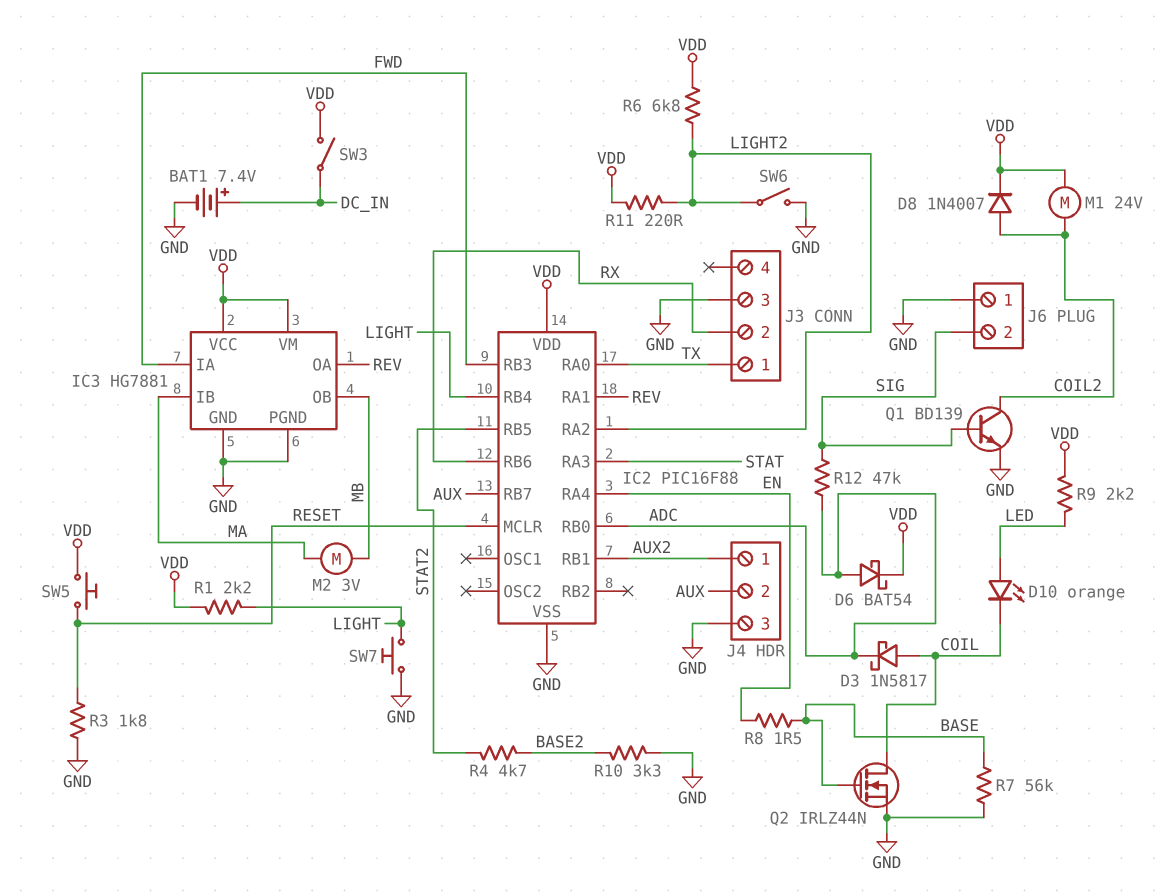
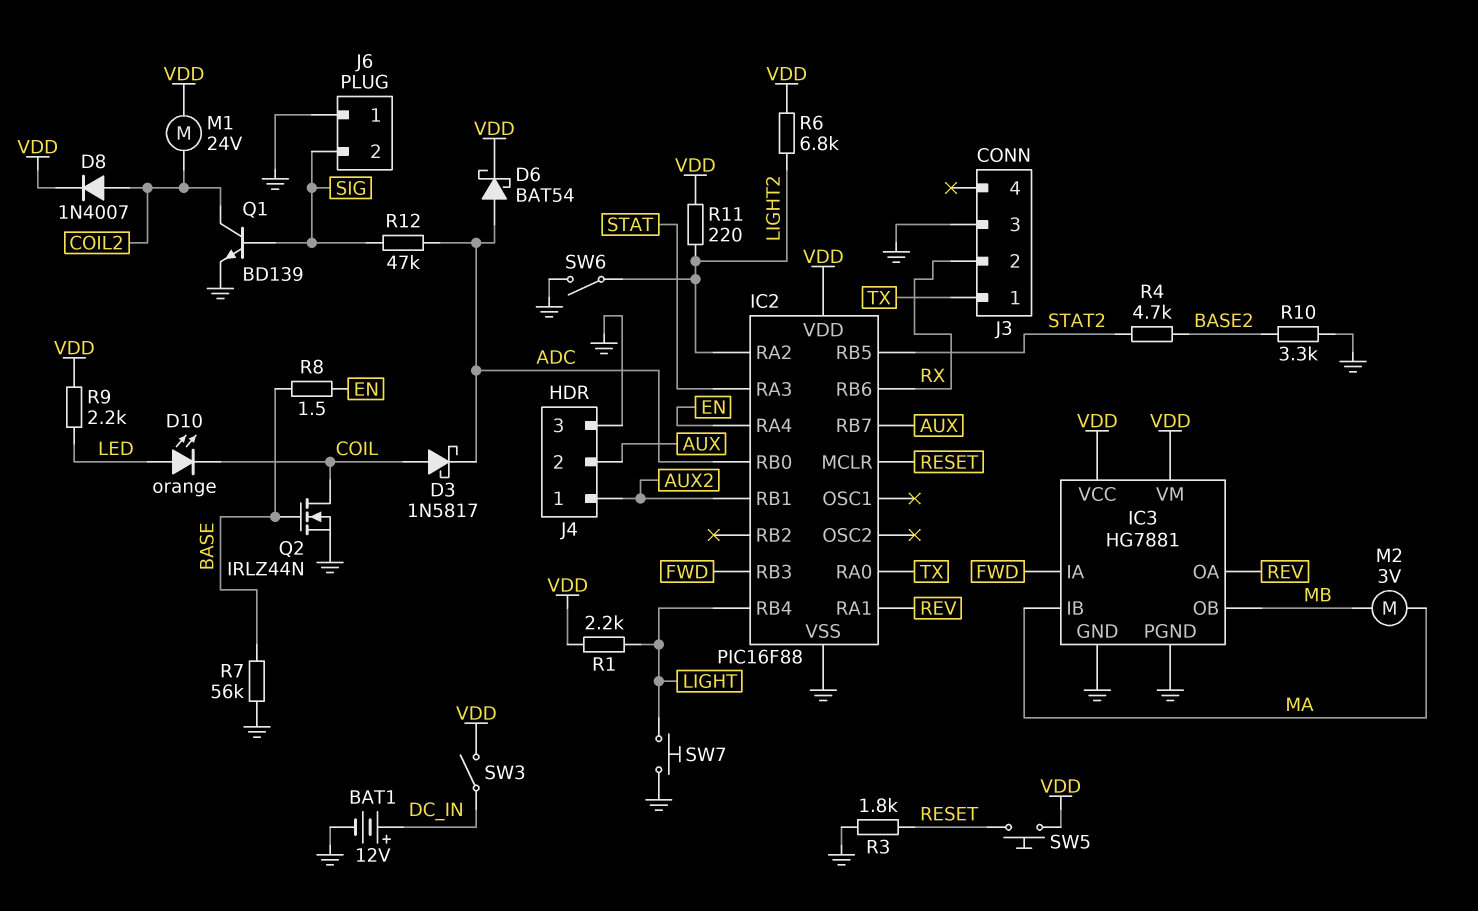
BAT1: 7.4V (plus DC_IN, minus GND) -> 12V (plus DC_IN, minus GND)

